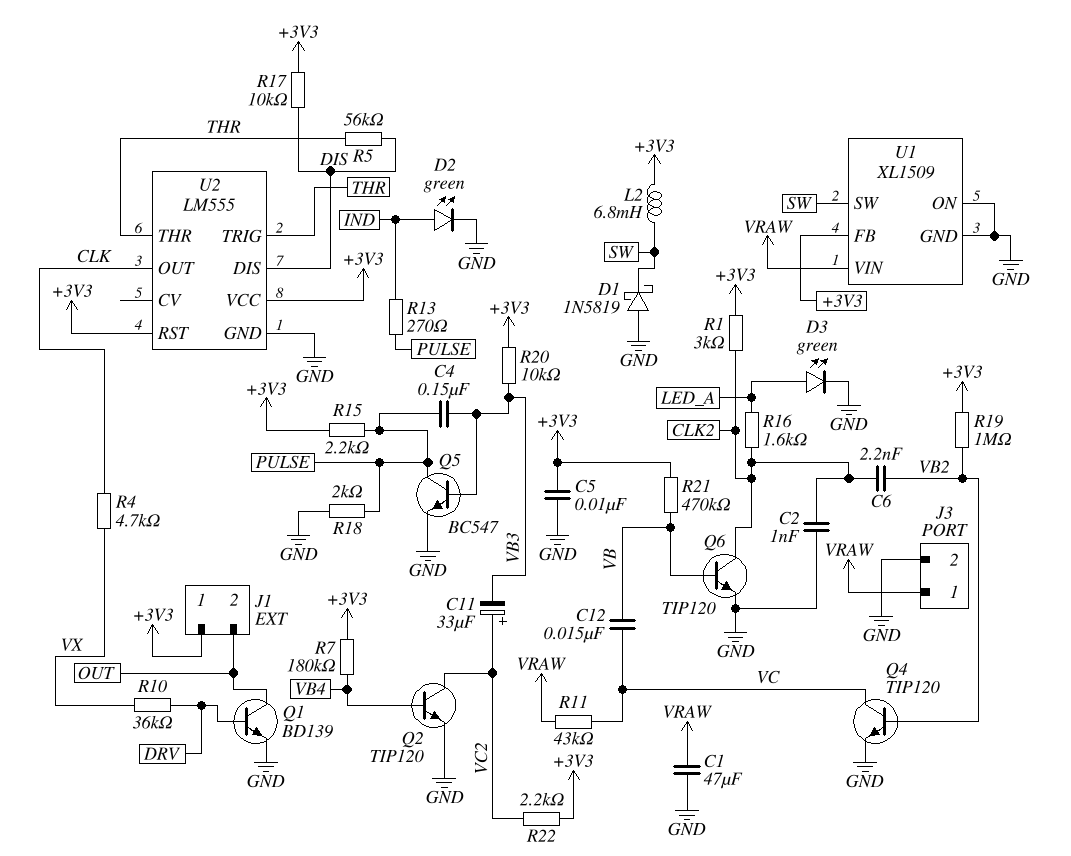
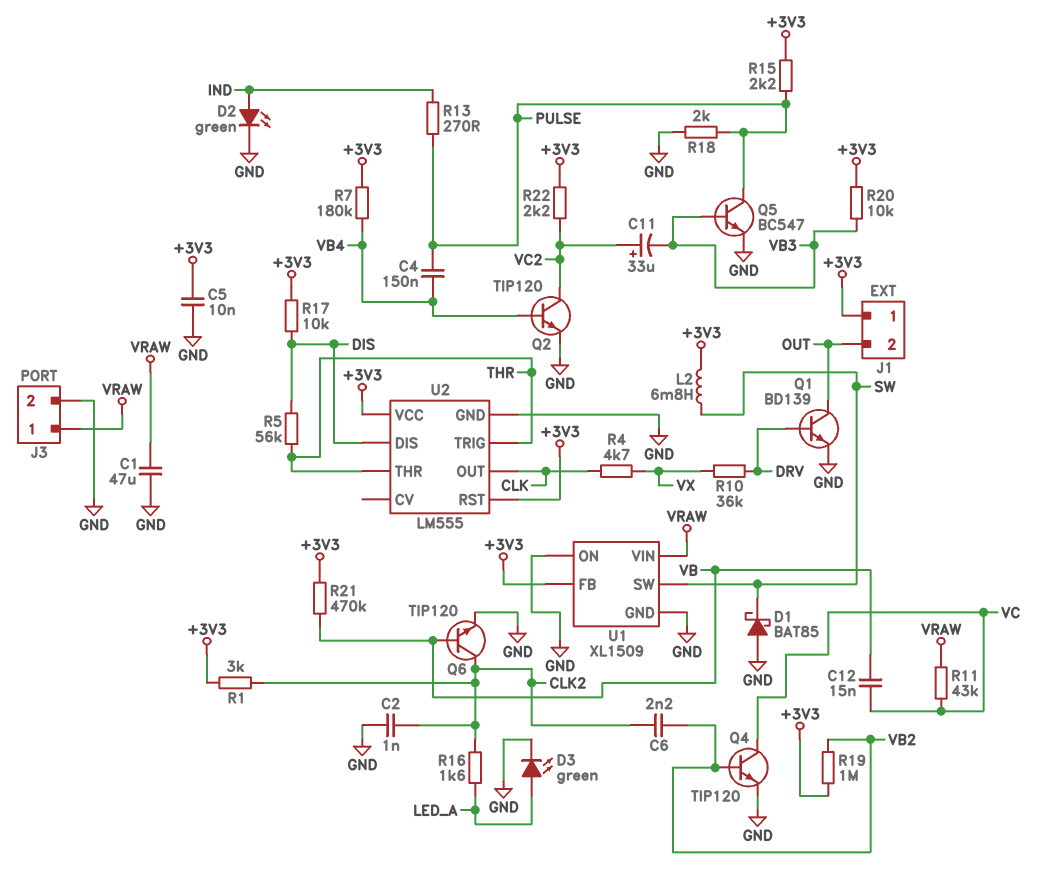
C4: 150nF (PULSE, VB3) -> 150nF (PULSE, VB4)
D1: schottky 1N5819 (A GND, K SW) -> schottky BAT85 (A GND, K SW)

